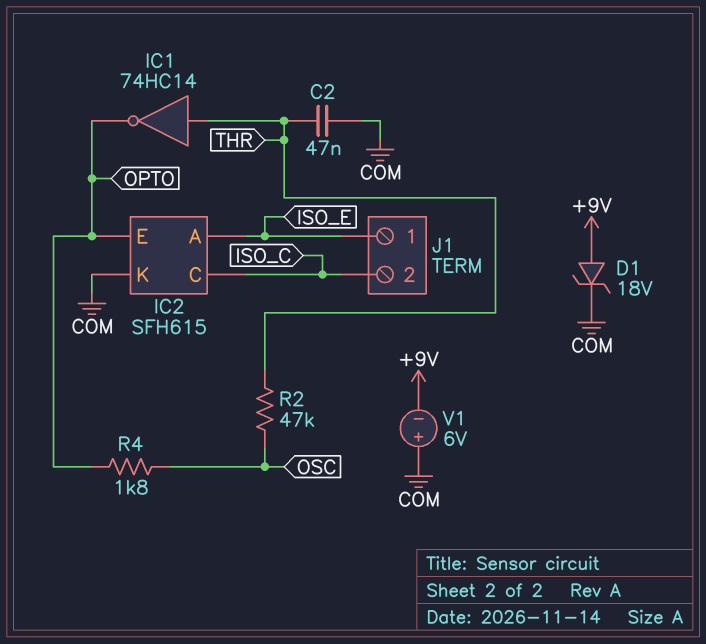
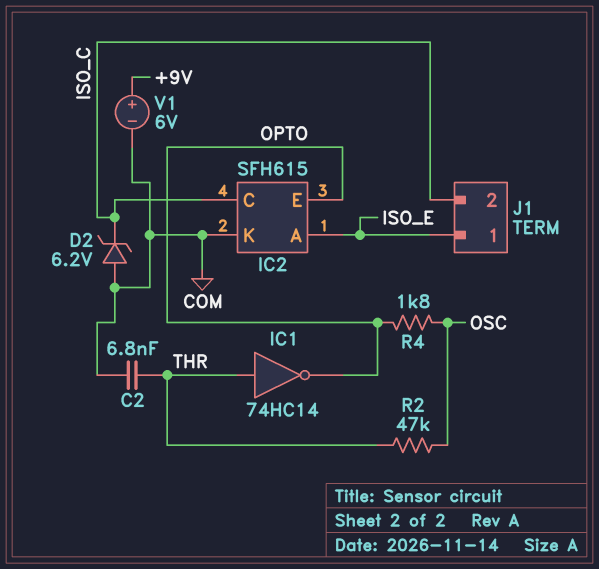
C2: 47nF (COM, THR) -> 6.8nF (COM, THR)
D1: zener 18V (A +9V, K COM) -> none
D2: none -> zener 6.2V (A COM, K ISO_C)
V1: 6V (plus COM, minus +9V) -> 6V (plus +9V, minus COM)

